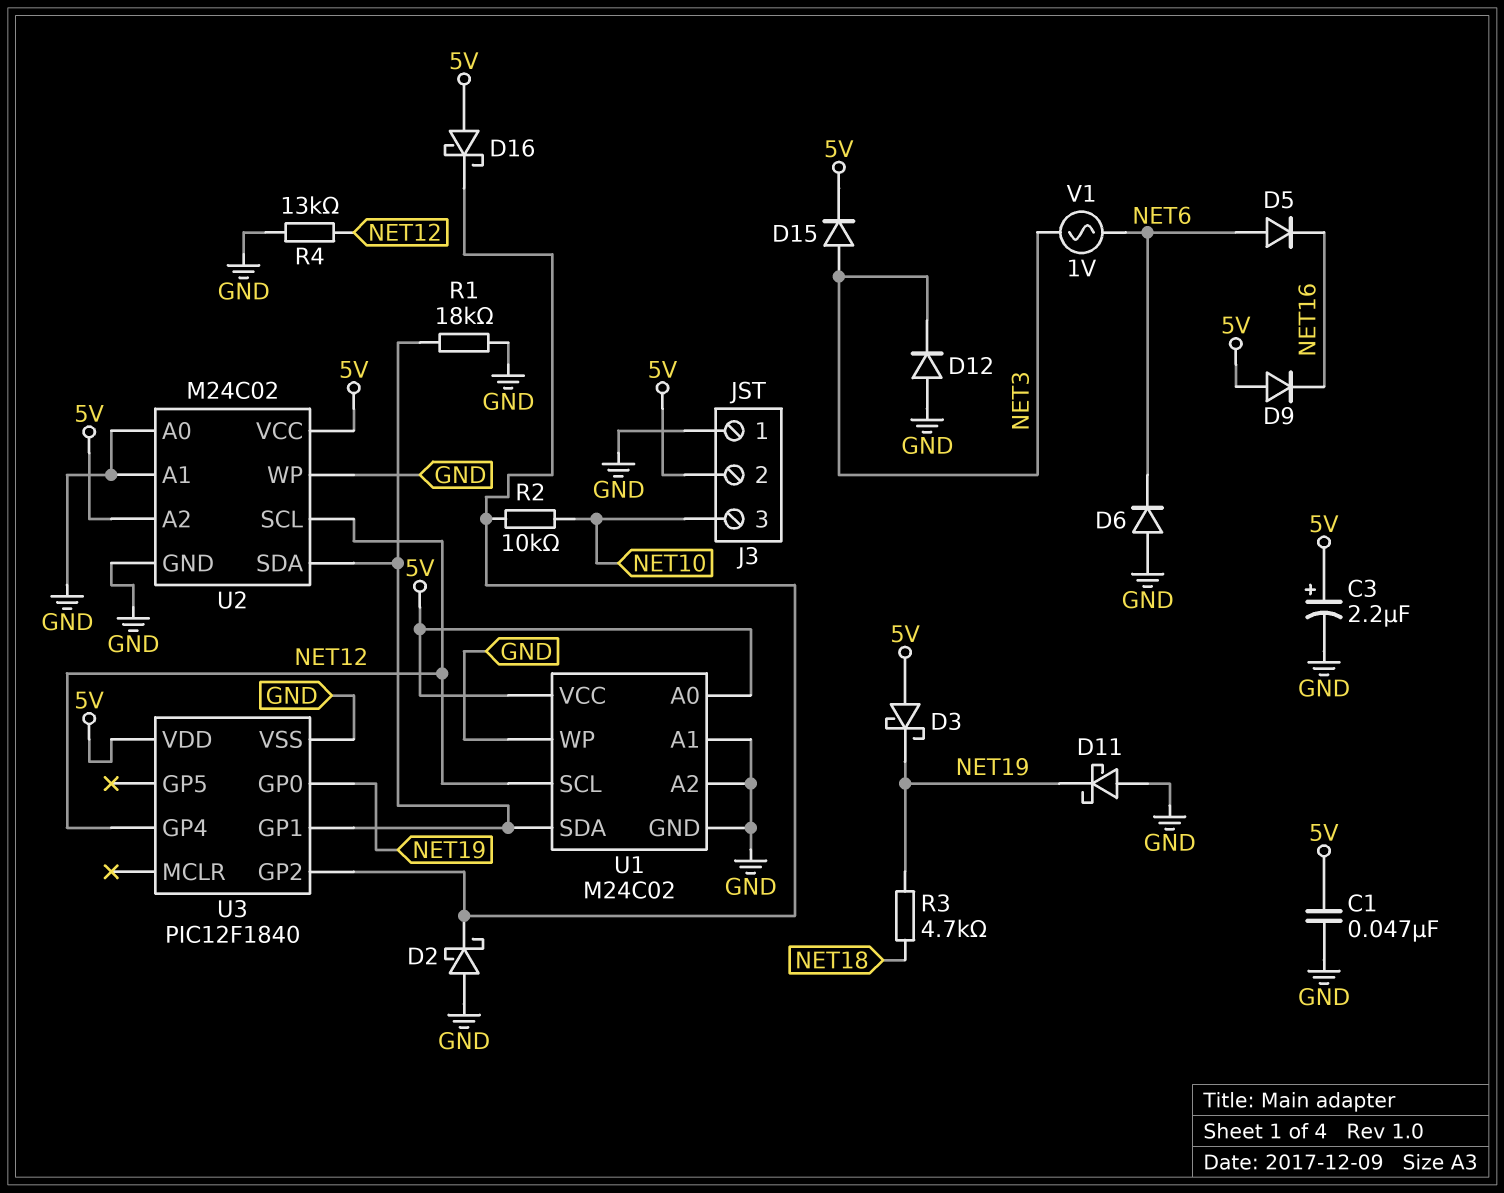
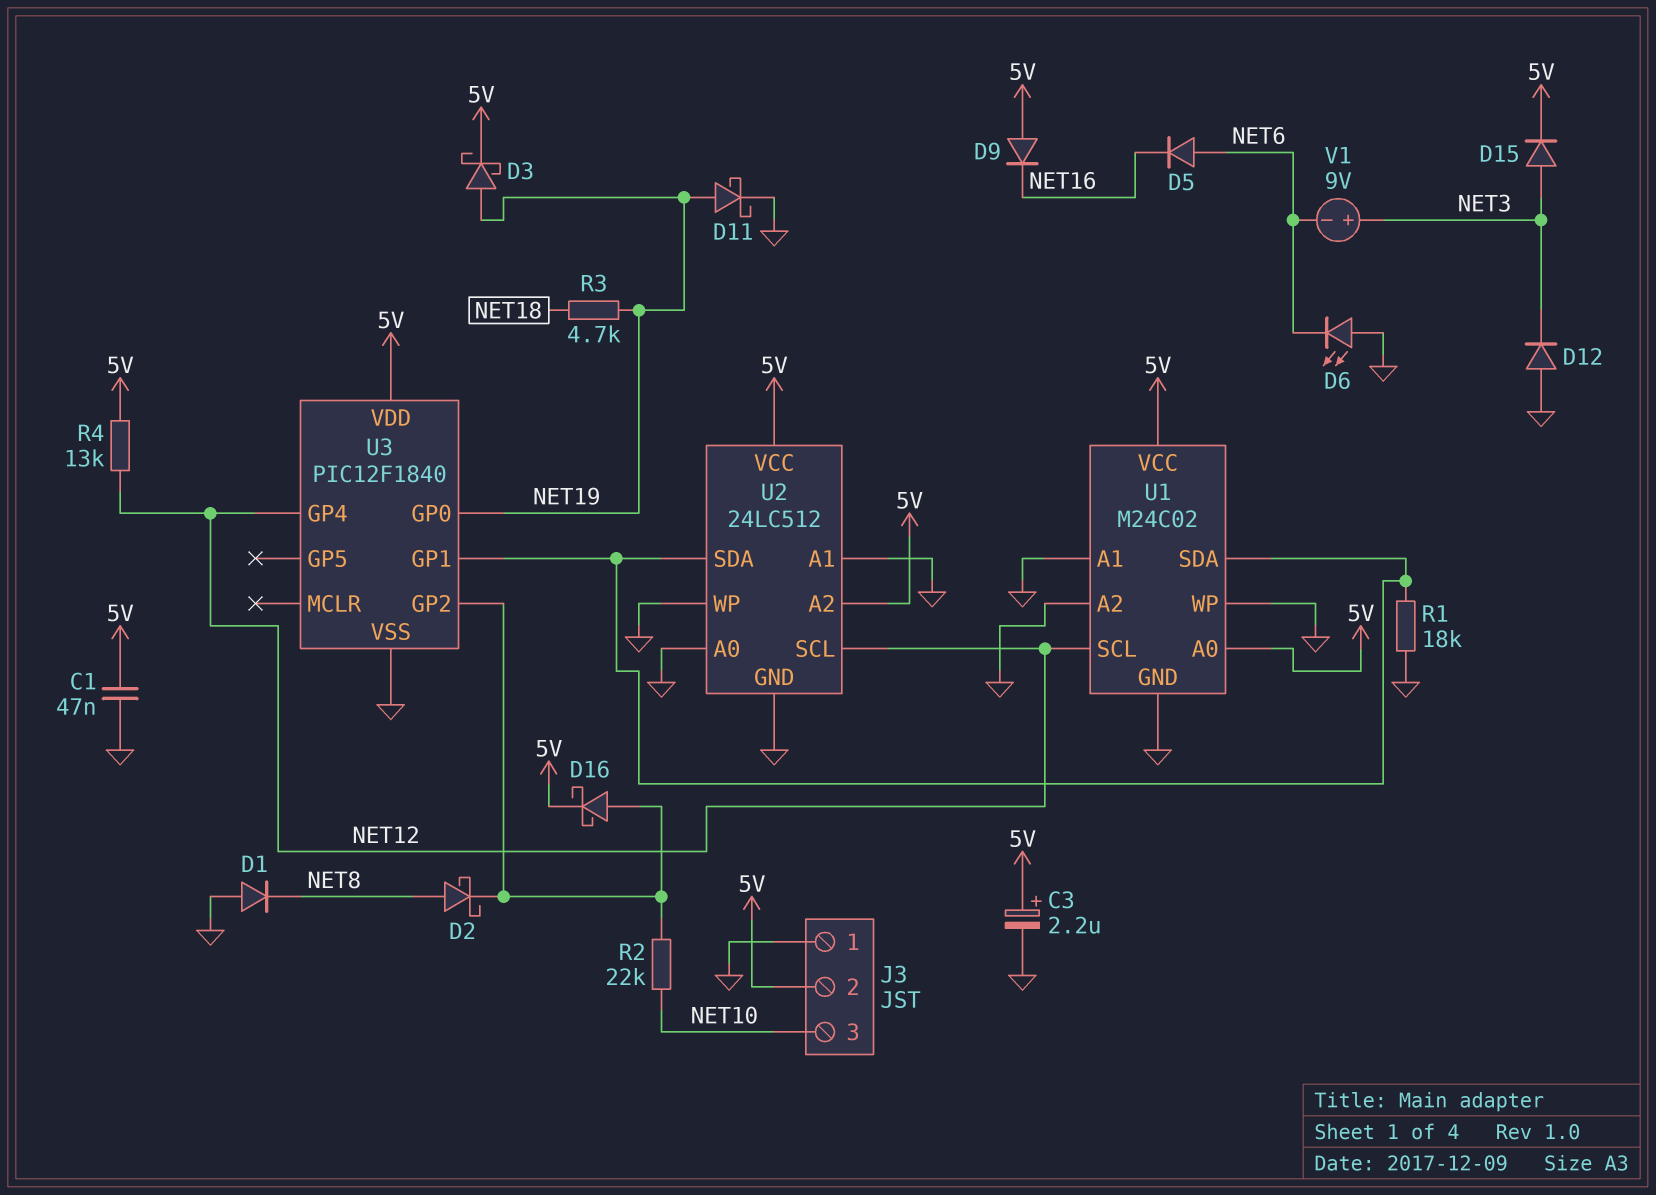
D1: none -> diode (A GND, K NET8)
D2: schottky (A GND, K U3/GP2) -> schottky (A NET8, K U3/GP2)
D3: schottky (A 5V, K NET19) -> schottky (A NET19, K 5V)
D6: diode (A GND, K NET6) -> LED (A GND, K NET6)
D11: schottky (A GND, K NET19) -> schottky (A NET19, K GND)
D16: schottky (A 5V, K U3/GP2) -> schottky (A U3/GP2, K 5V)
R2: 10k (NET10, U3/GP2) -> 22k (NET10, U3/GP2)
R4: 13k (GND, NET12) -> 13k (5V, NET12)
U2: M24C02 -> 24LC512
V1: AC 1V (NET3, NET6) -> 9V (plus NET3, minus NET6)

